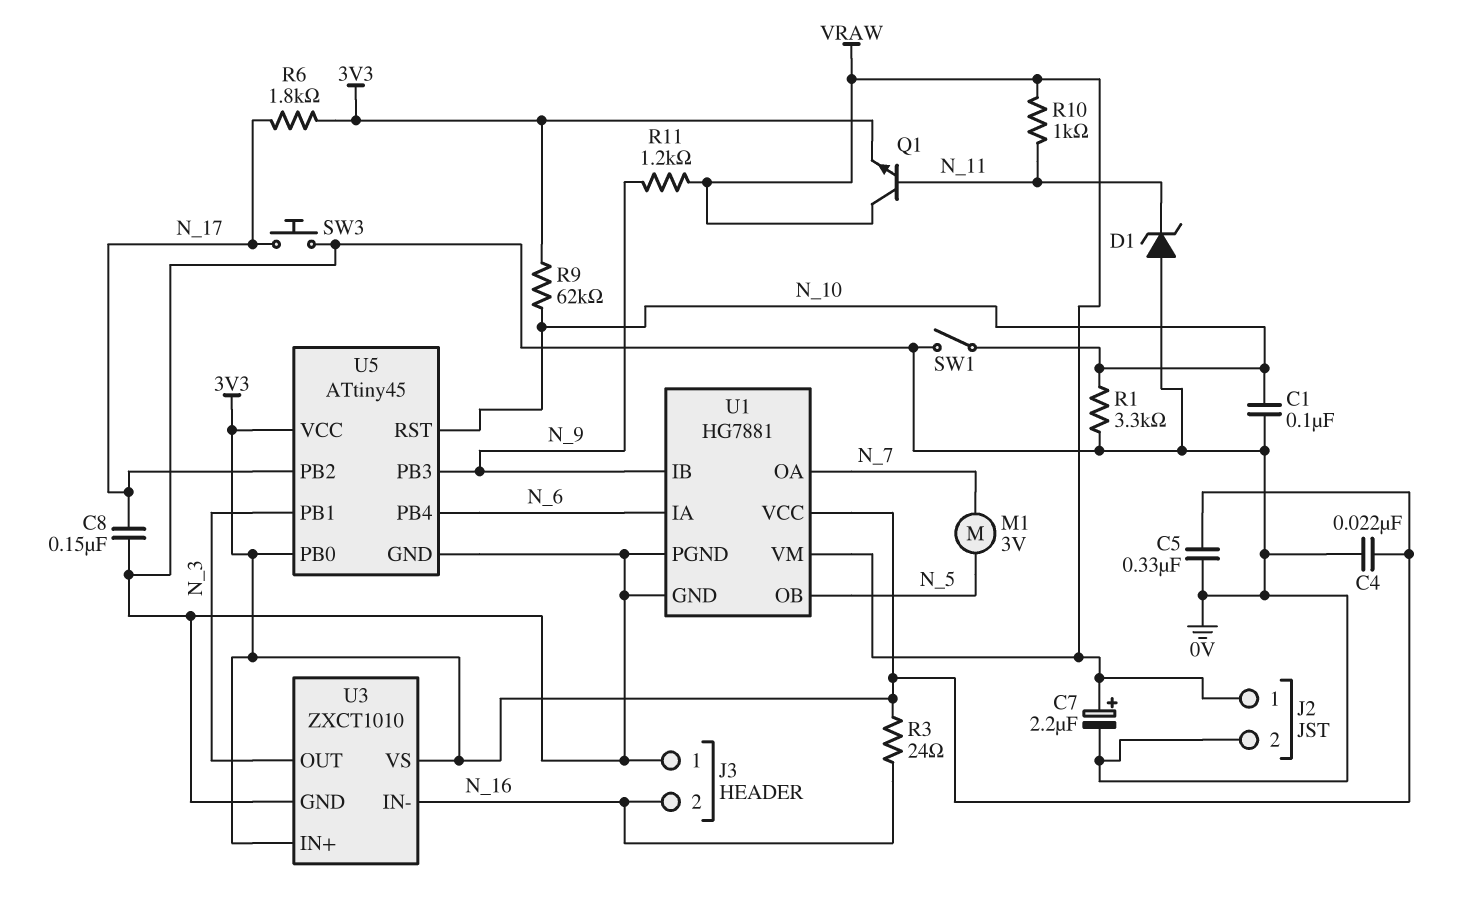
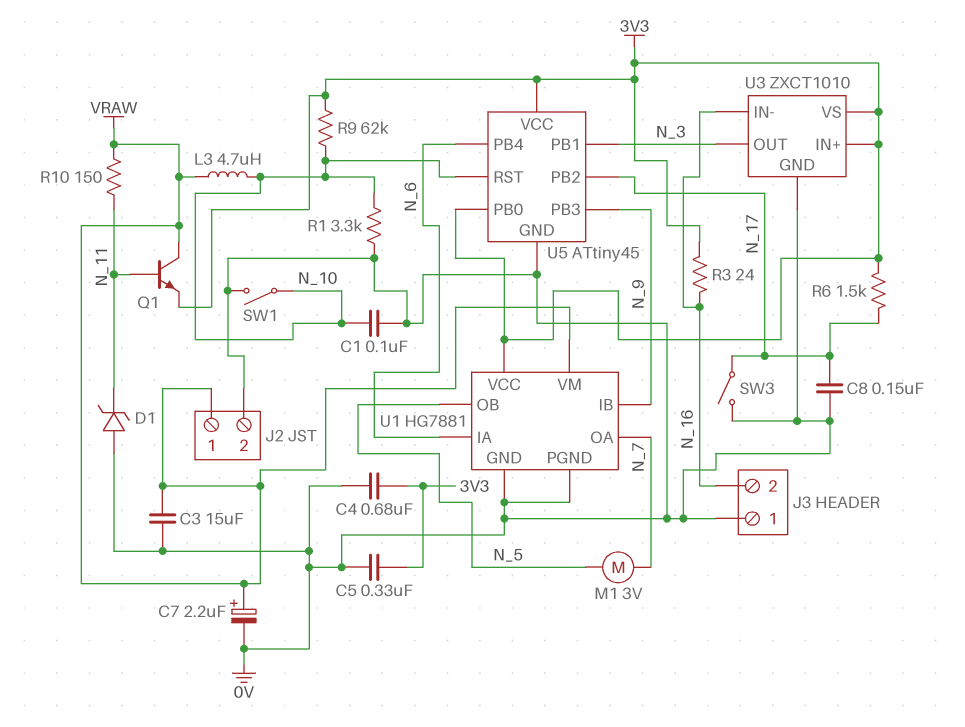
C3: none -> 15uF (0V, VRAW)
C4: 22nF (0V, 3V3) -> 680nF (0V, 3V3)
L3: none -> 4.7uH (N_10, VRAW)
R6: 1.8k (3V3, N_17) -> 1.5k (3V3, N_17)
R10: 1k (N_11, VRAW) -> 150 (N_11, VRAW)
R11: 1.2k (N_9, VRAW) -> none
SW3: button (0V, N_17) -> switch (0V, N_17)

